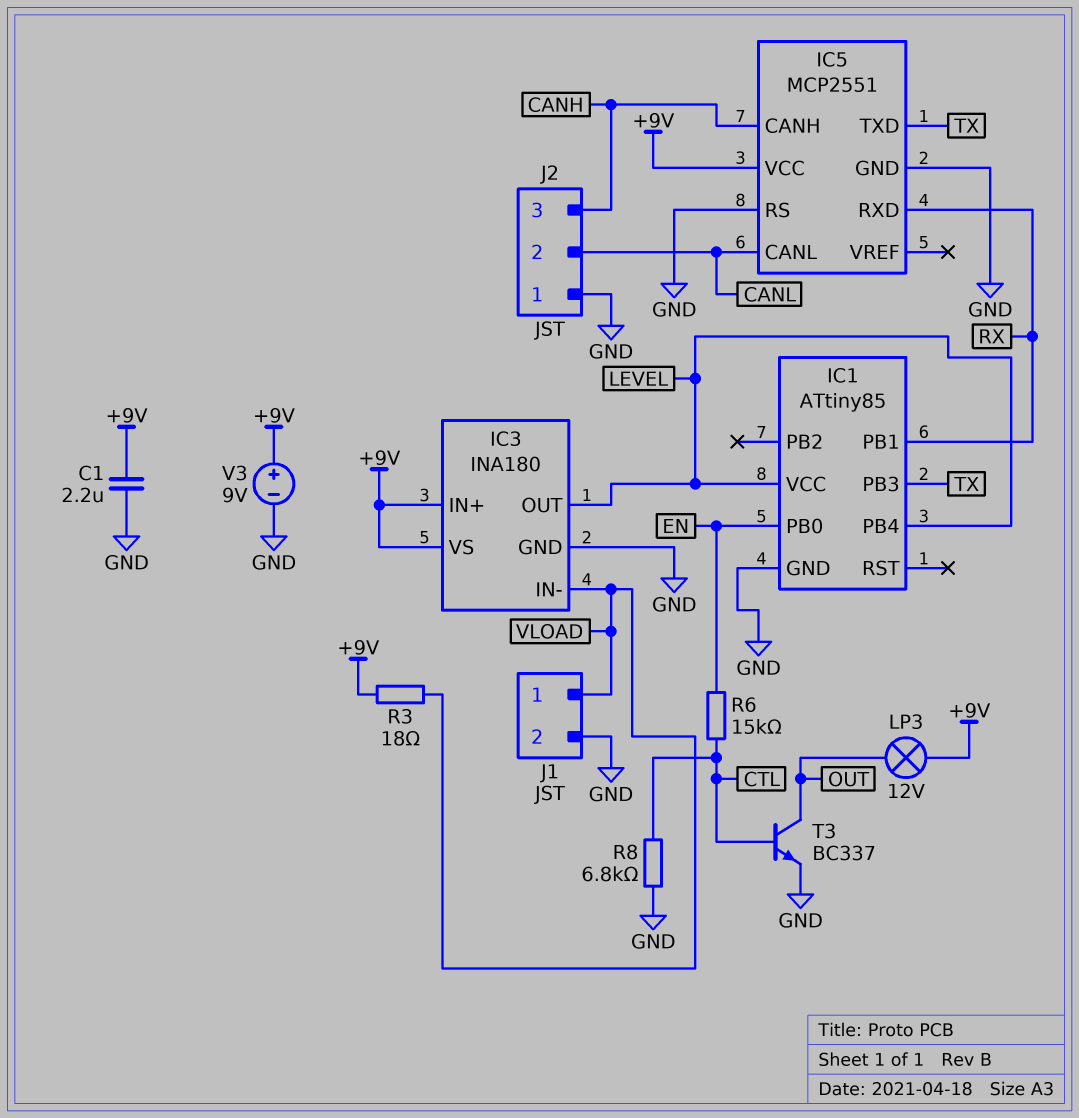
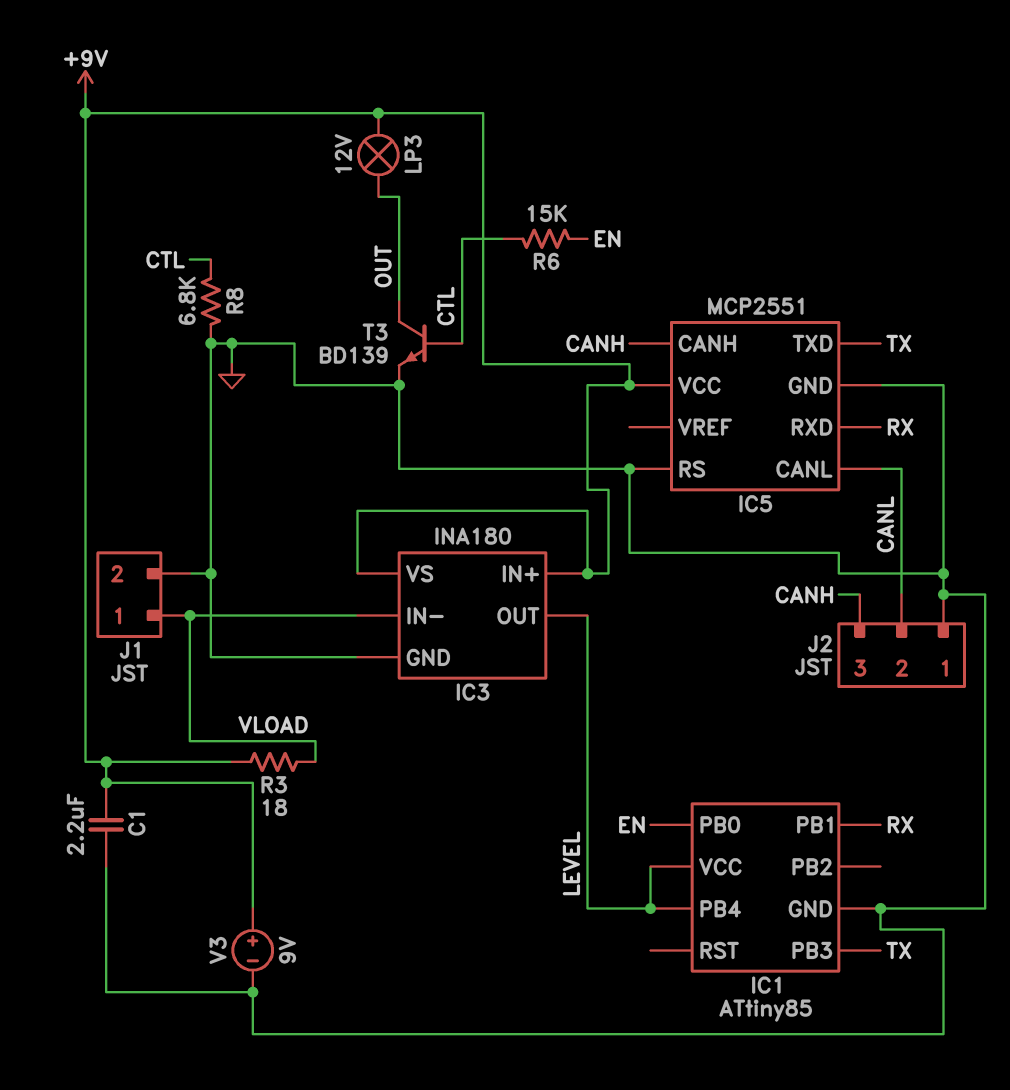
T3: NPN BC337 (B CTL, C OUT, E GND) -> NPN BD139 (B CTL, C OUT, E GND)

